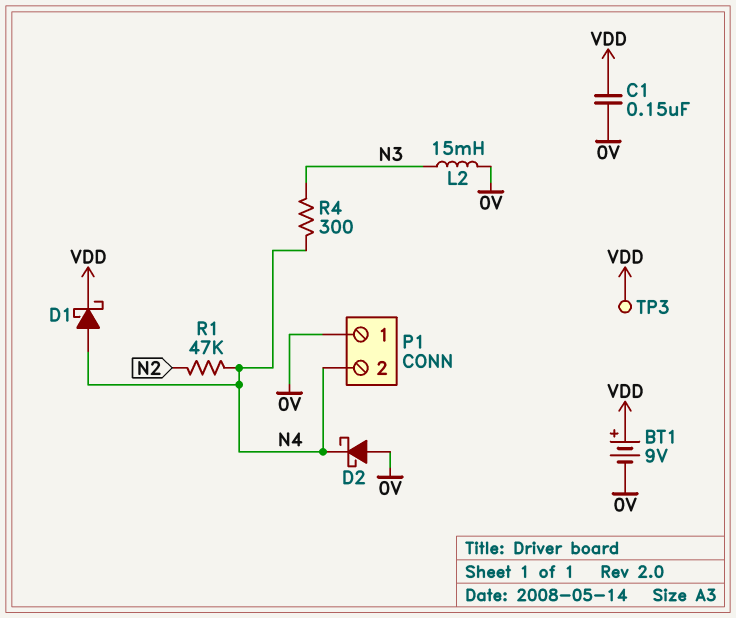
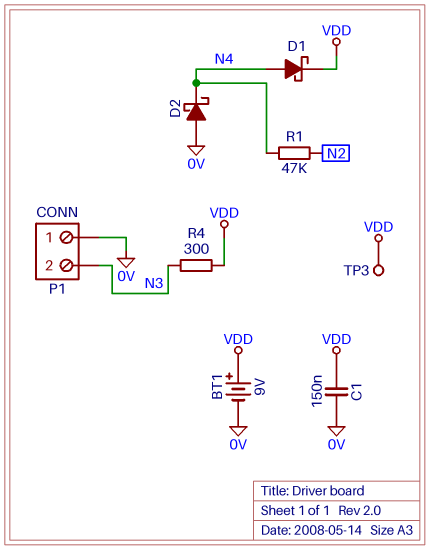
L2: 15mH (0V, N3) -> none
P1 pin 2: N4 -> N3
R4: 300 (N3, N4) -> 300 (N3, VDD)

